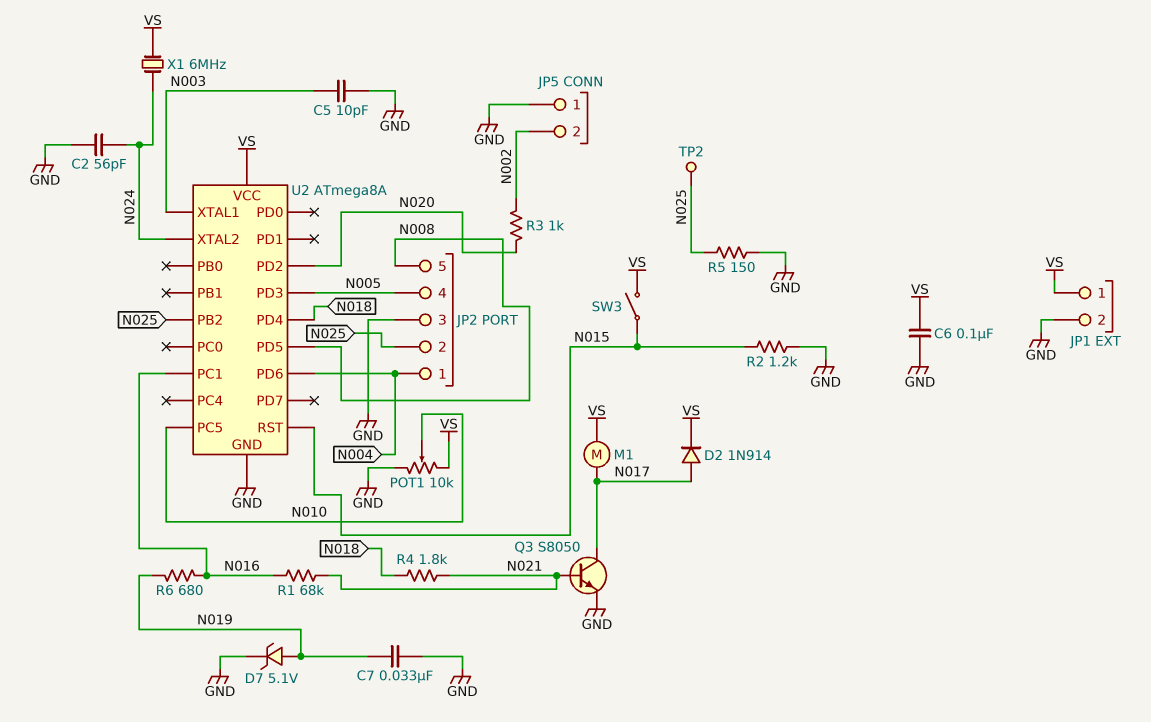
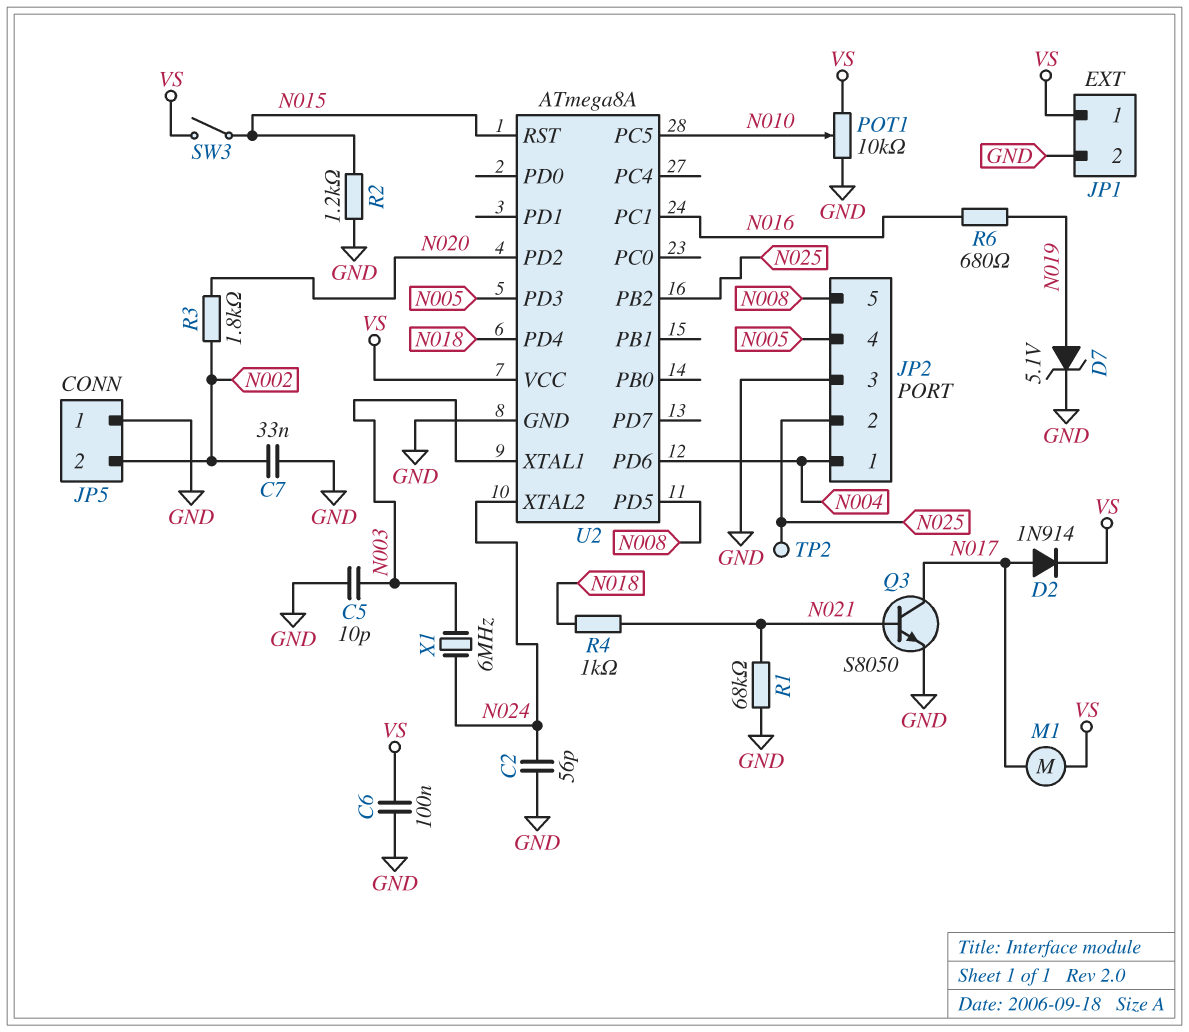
C7: 33nF (GND, N019) -> 33nF (GND, N002)
R1: 68k (N016, N021) -> 68k (GND, N021)
R3: 1k (N002, N020) -> 1.8k (N002, N020)
R4: 1.8k (N018, N021) -> 1k (N018, N021)
R5: 150 (GND, N025) -> none
X1: 6MHz (N024, VS) -> 6MHz (N003, N024)

